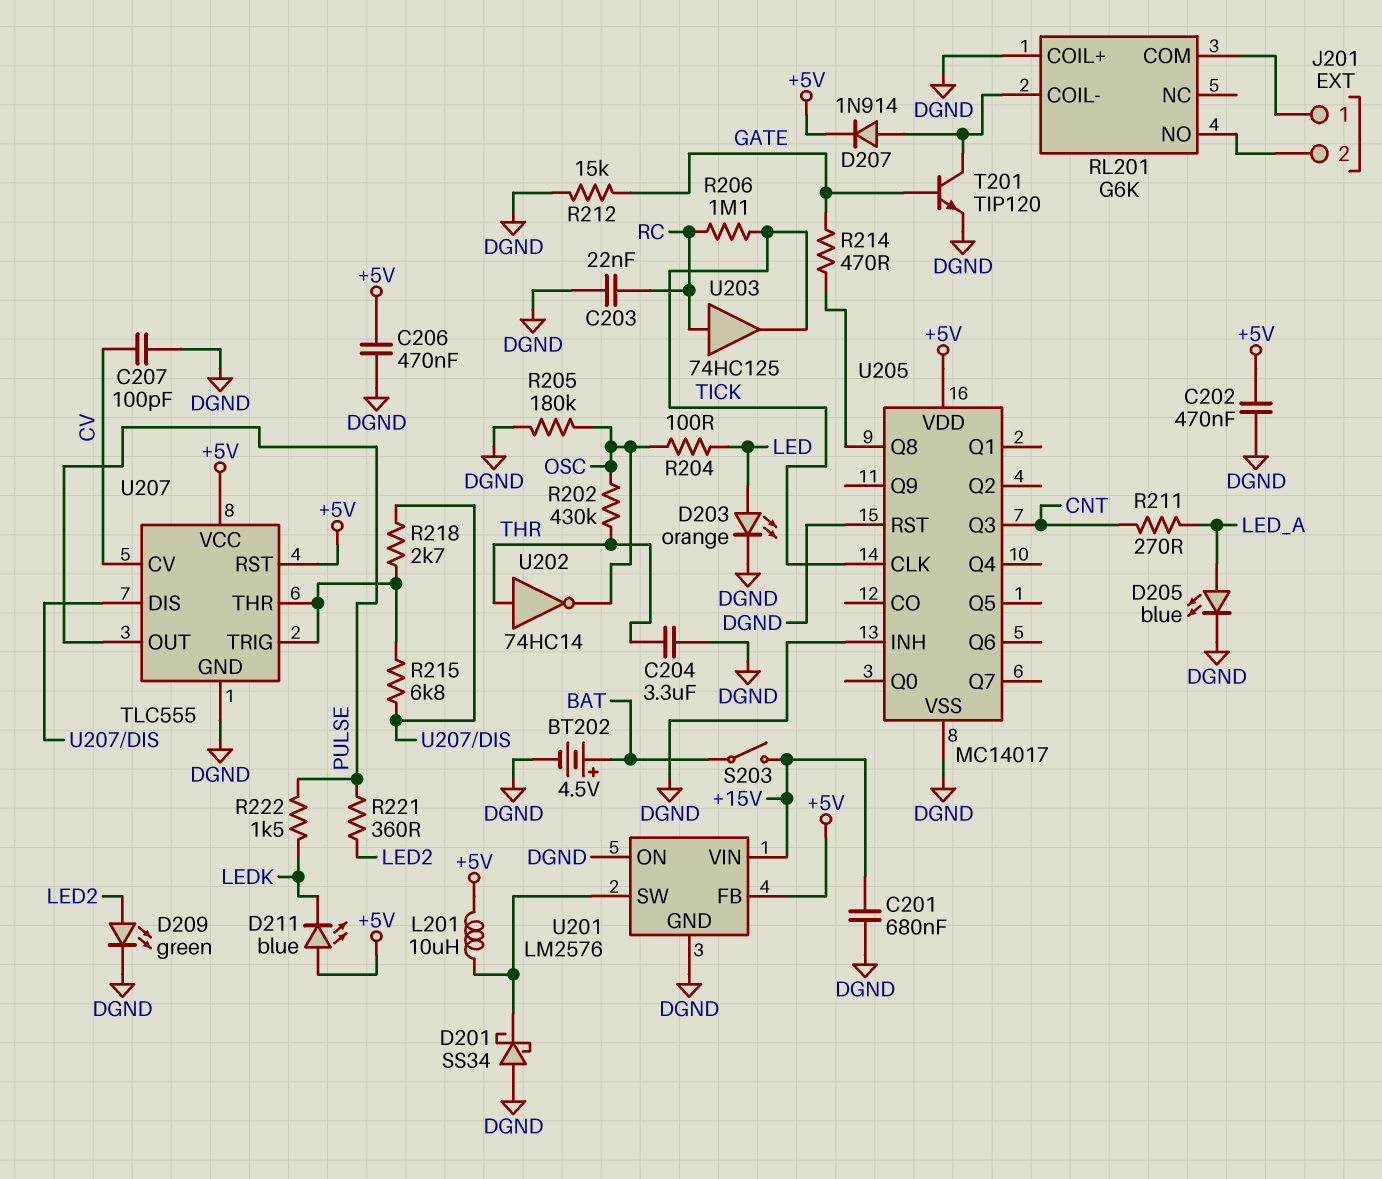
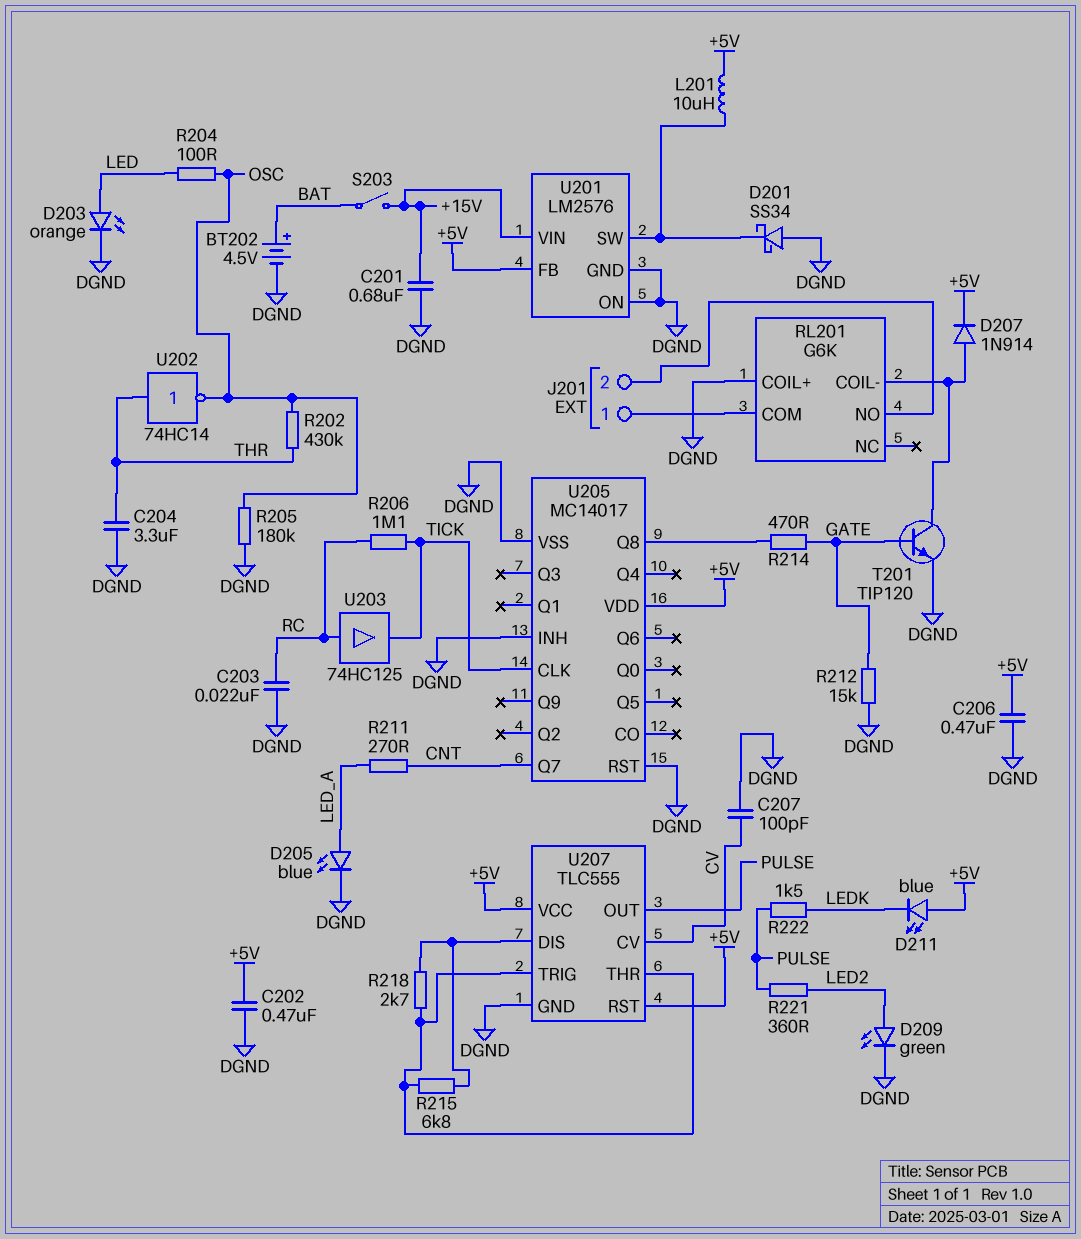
U205 pin Q3: CNT -> none
U205 pin Q7: none -> CNT

